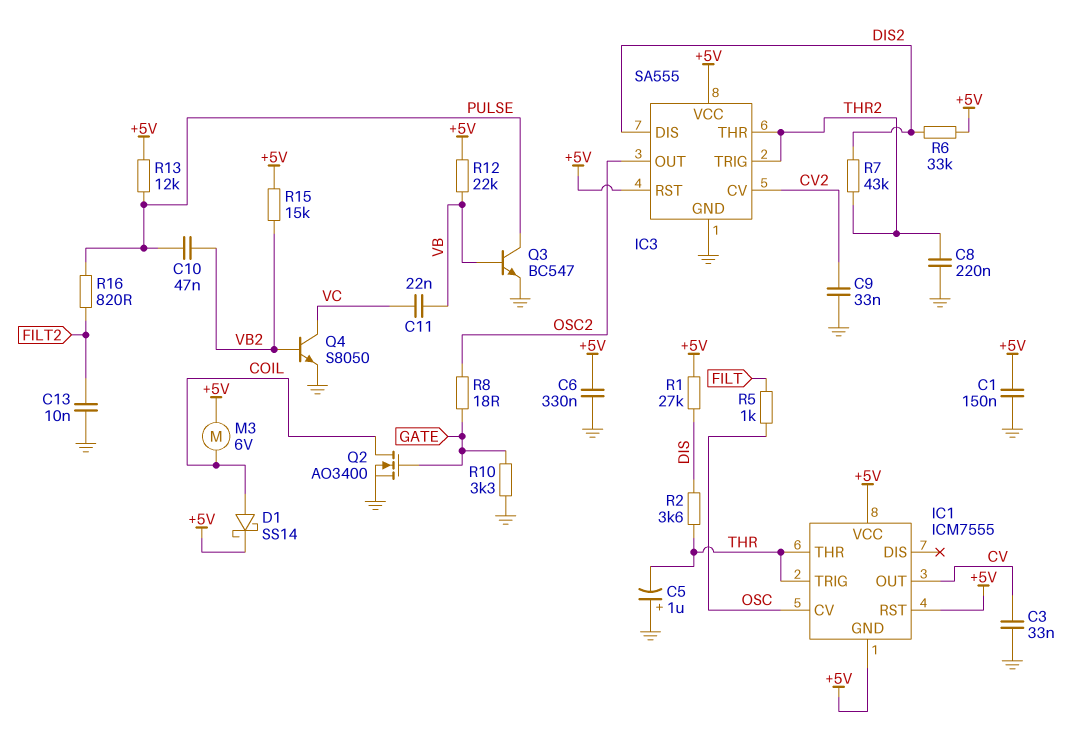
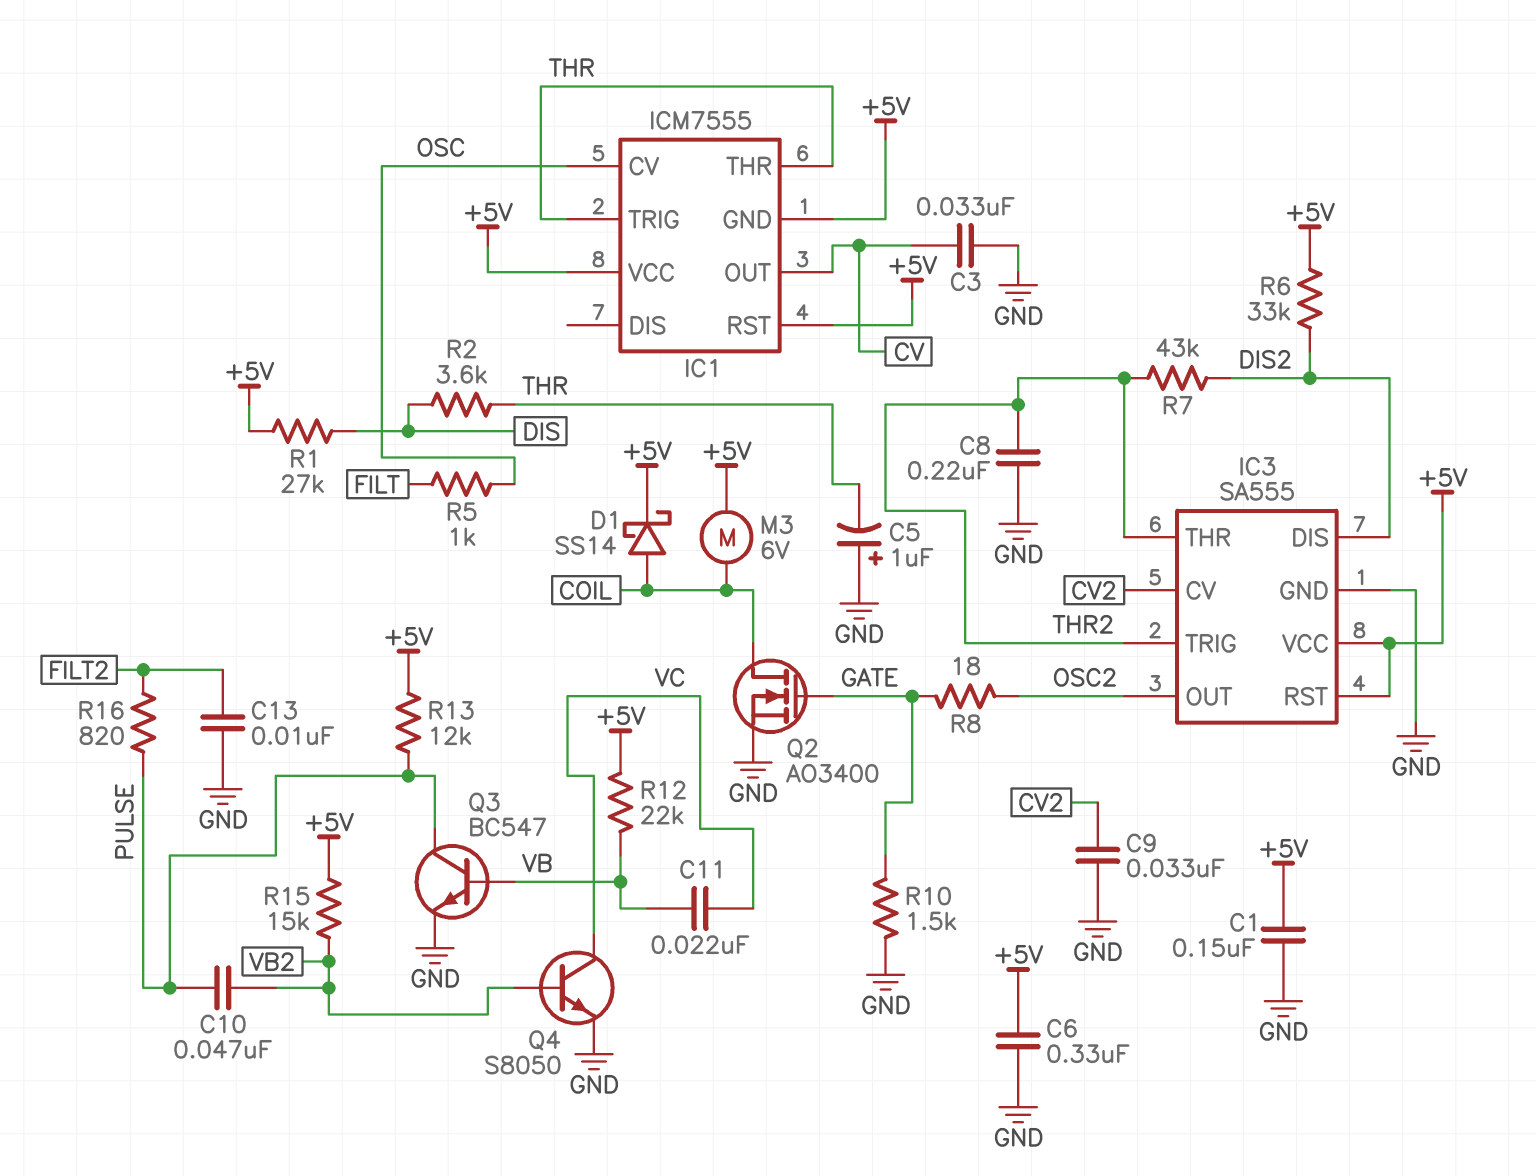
R10: 3.3k (GATE, GND) -> 1.5k (GATE, GND)

